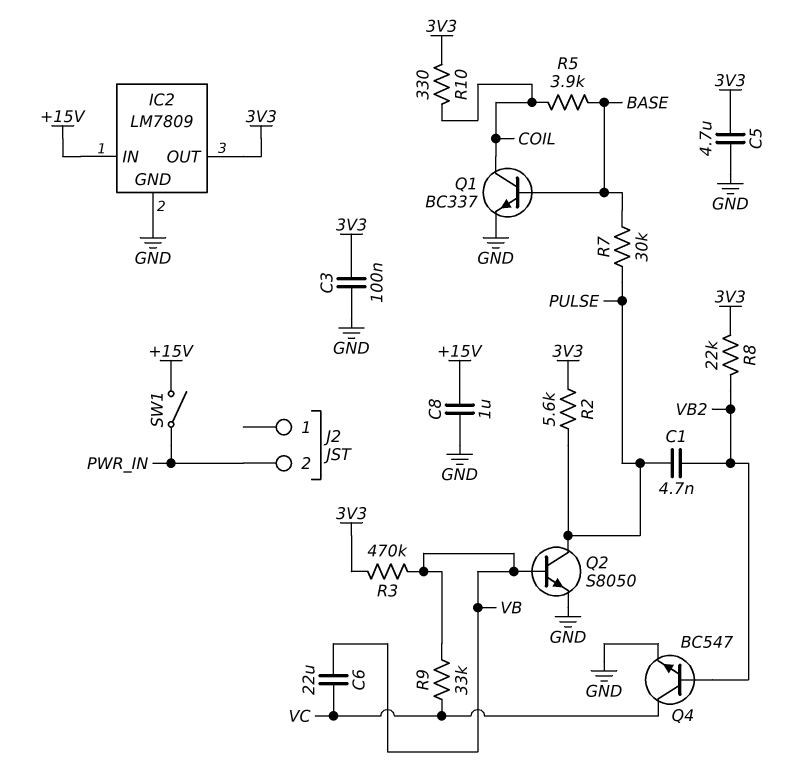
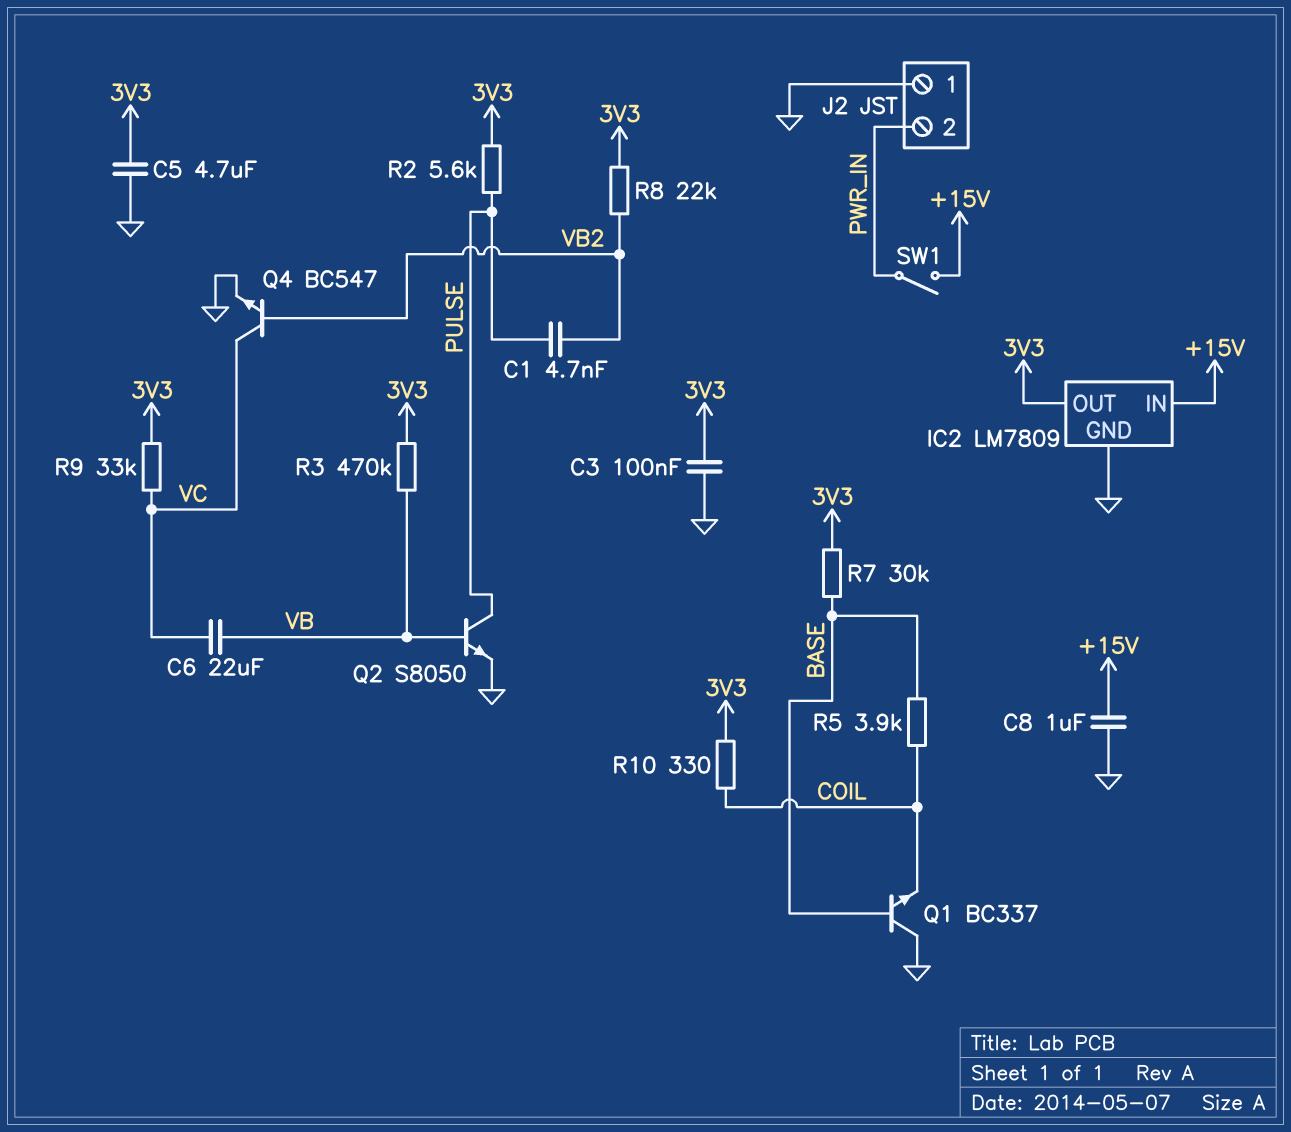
J2 pin 1: none -> GND
Q1: NPN BC337 (B BASE, C COIL, E GND) -> NPN BC337 (B BASE, C GND, E COIL)
R7: 30k (BASE, PULSE) -> 30k (3V3, BASE)
R9: 33k (VB, VC) -> 33k (3V3, VC)

